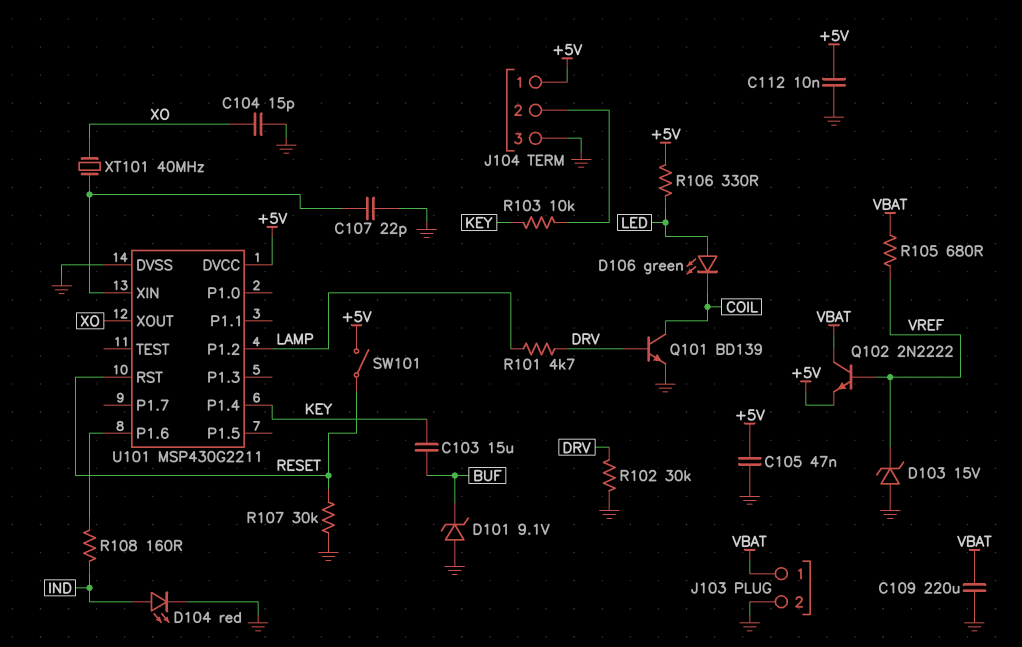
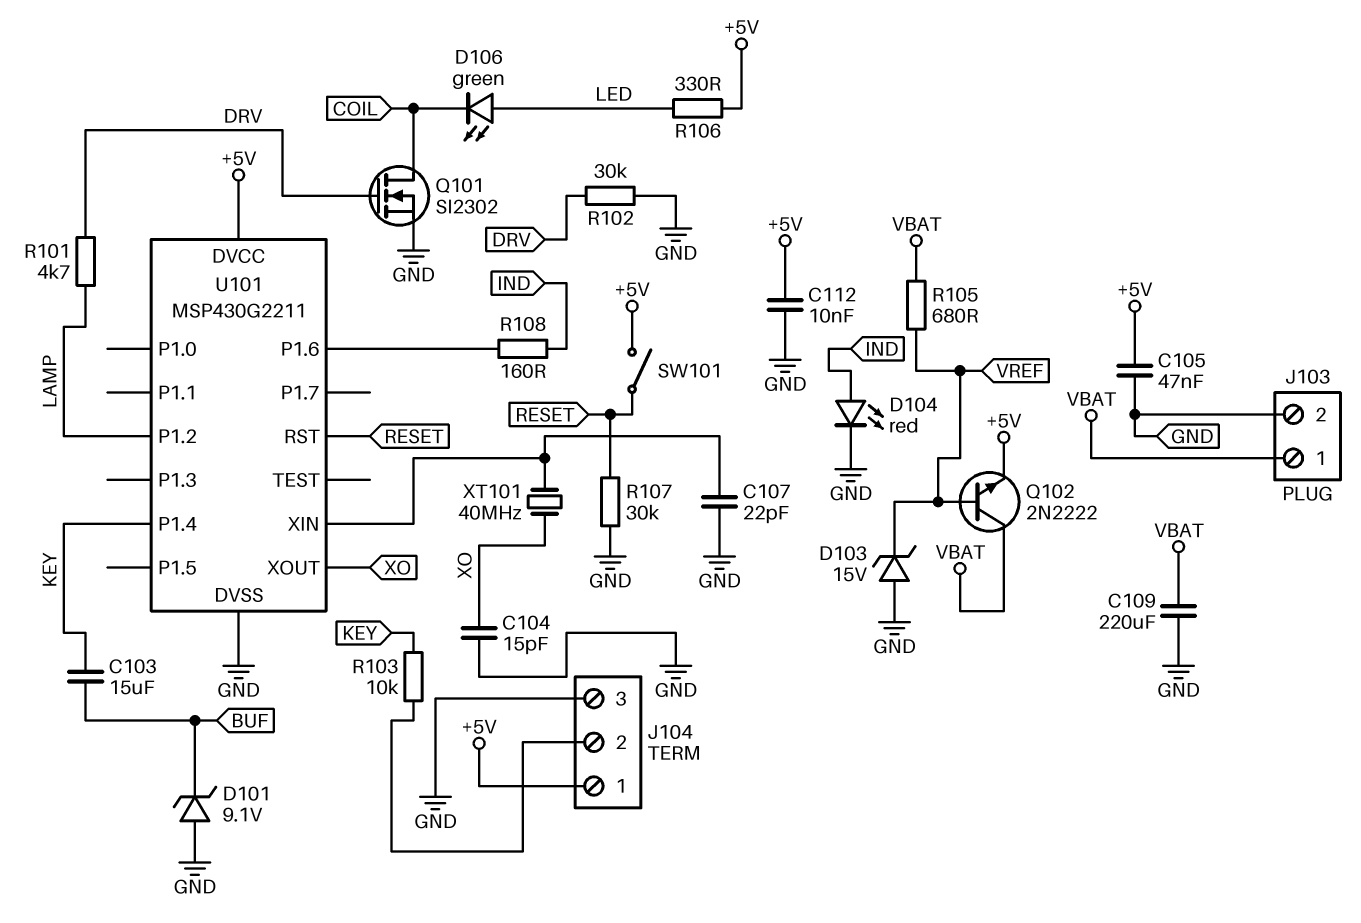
Q101: NPN BD139 (B DRV, C COIL, E GND) -> NMOS SI2302 (G DRV, D COIL, S GND)

